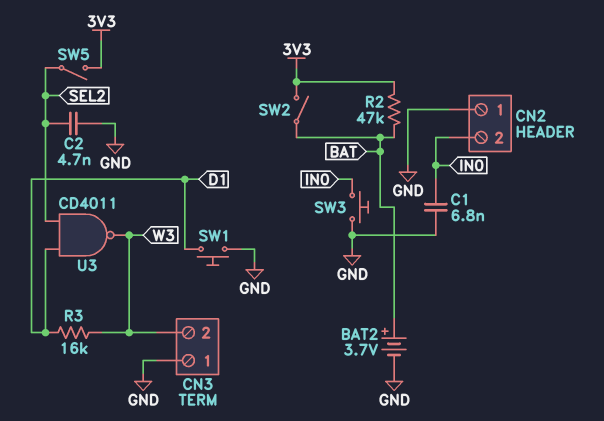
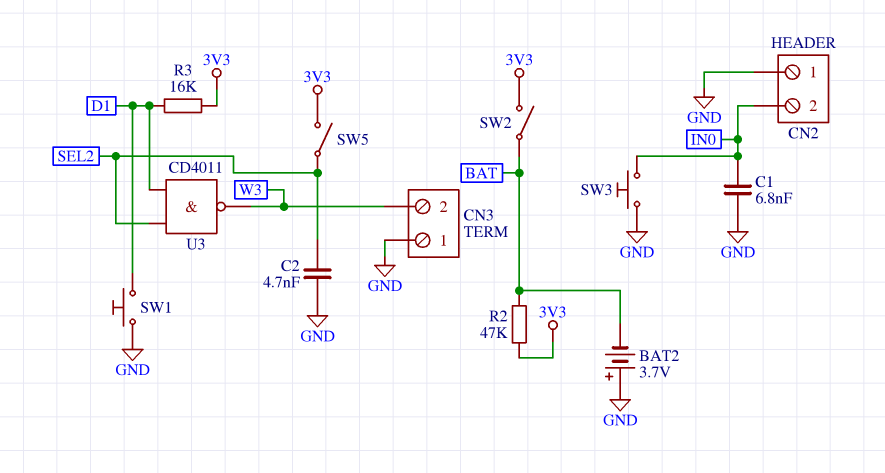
BAT2: 3.7V (plus BAT, minus GND) -> 3.7V (plus GND, minus BAT)
R3: 16k (D1, W3) -> 16k (3V3, D1)

